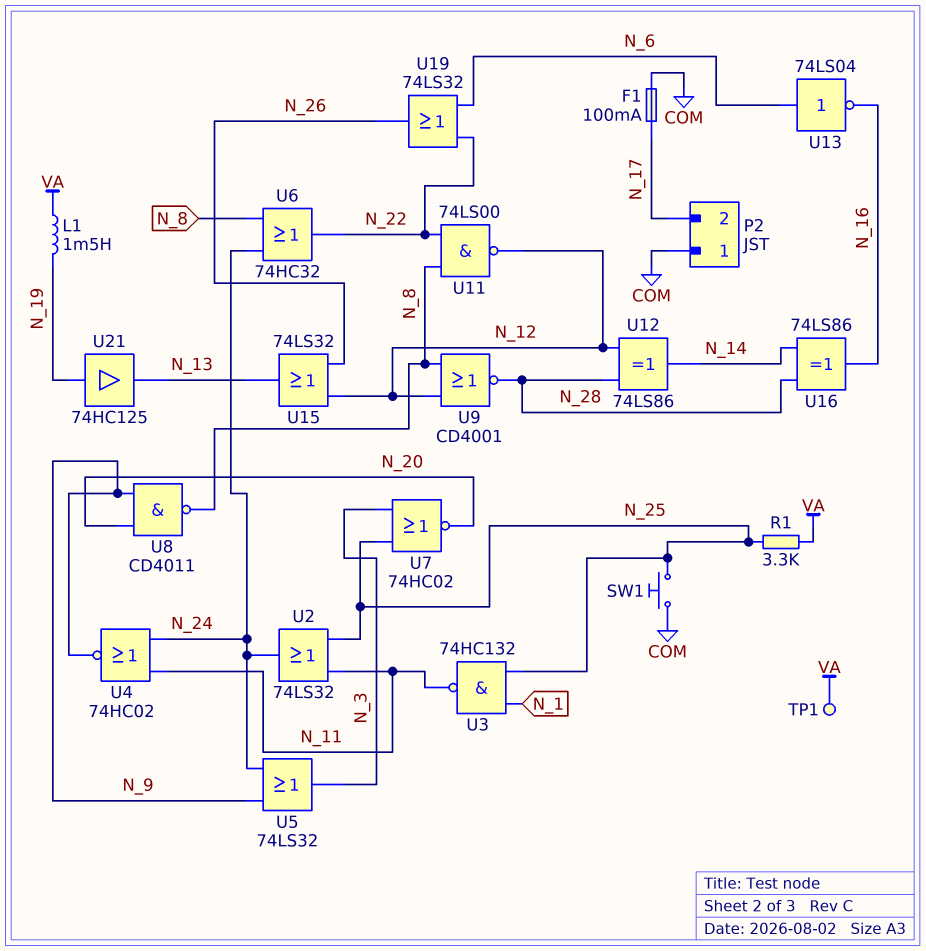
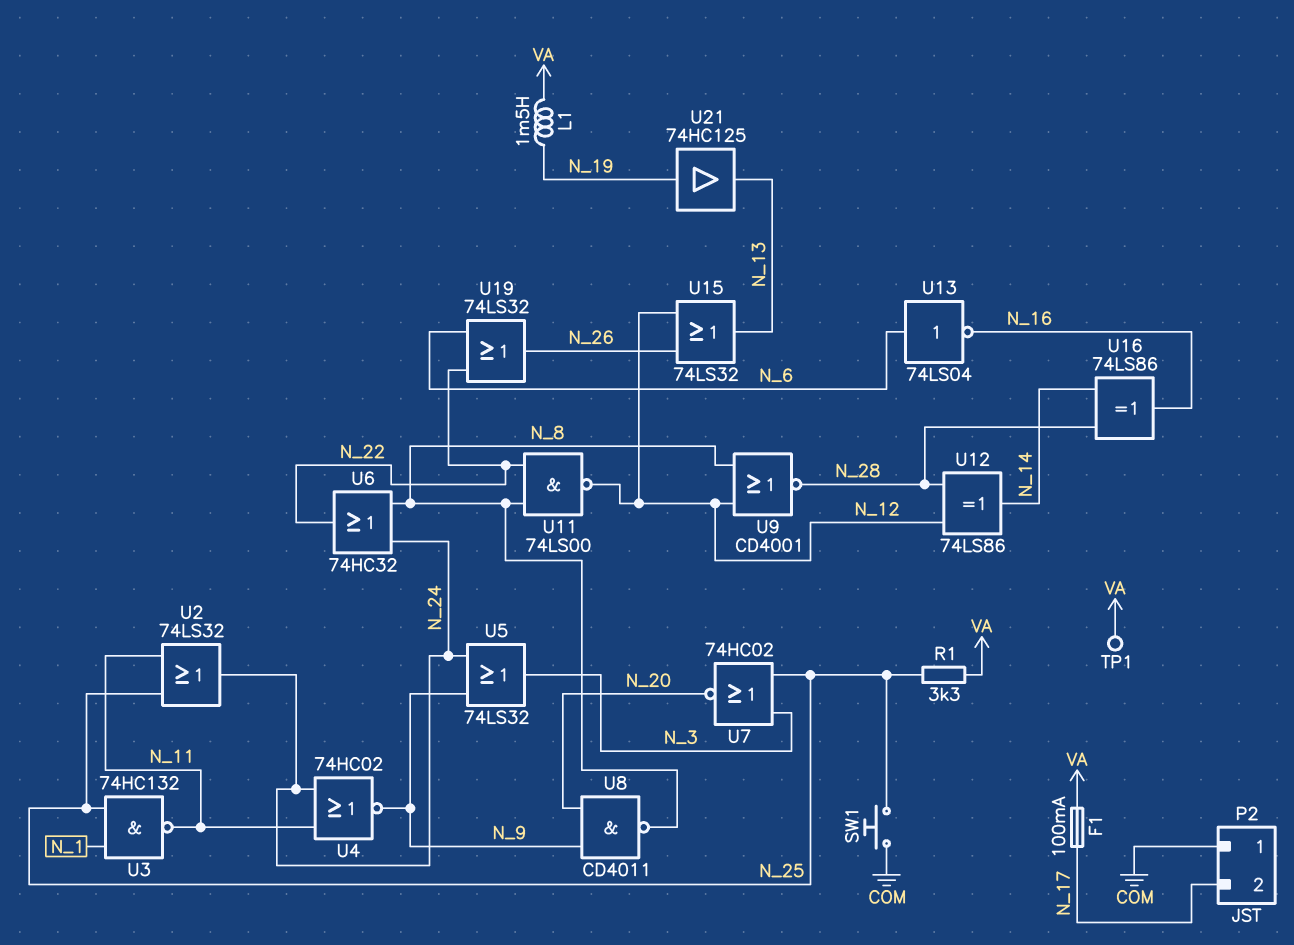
F1: 100mA (COM, N_17) -> 100mA (N_17, VA)

